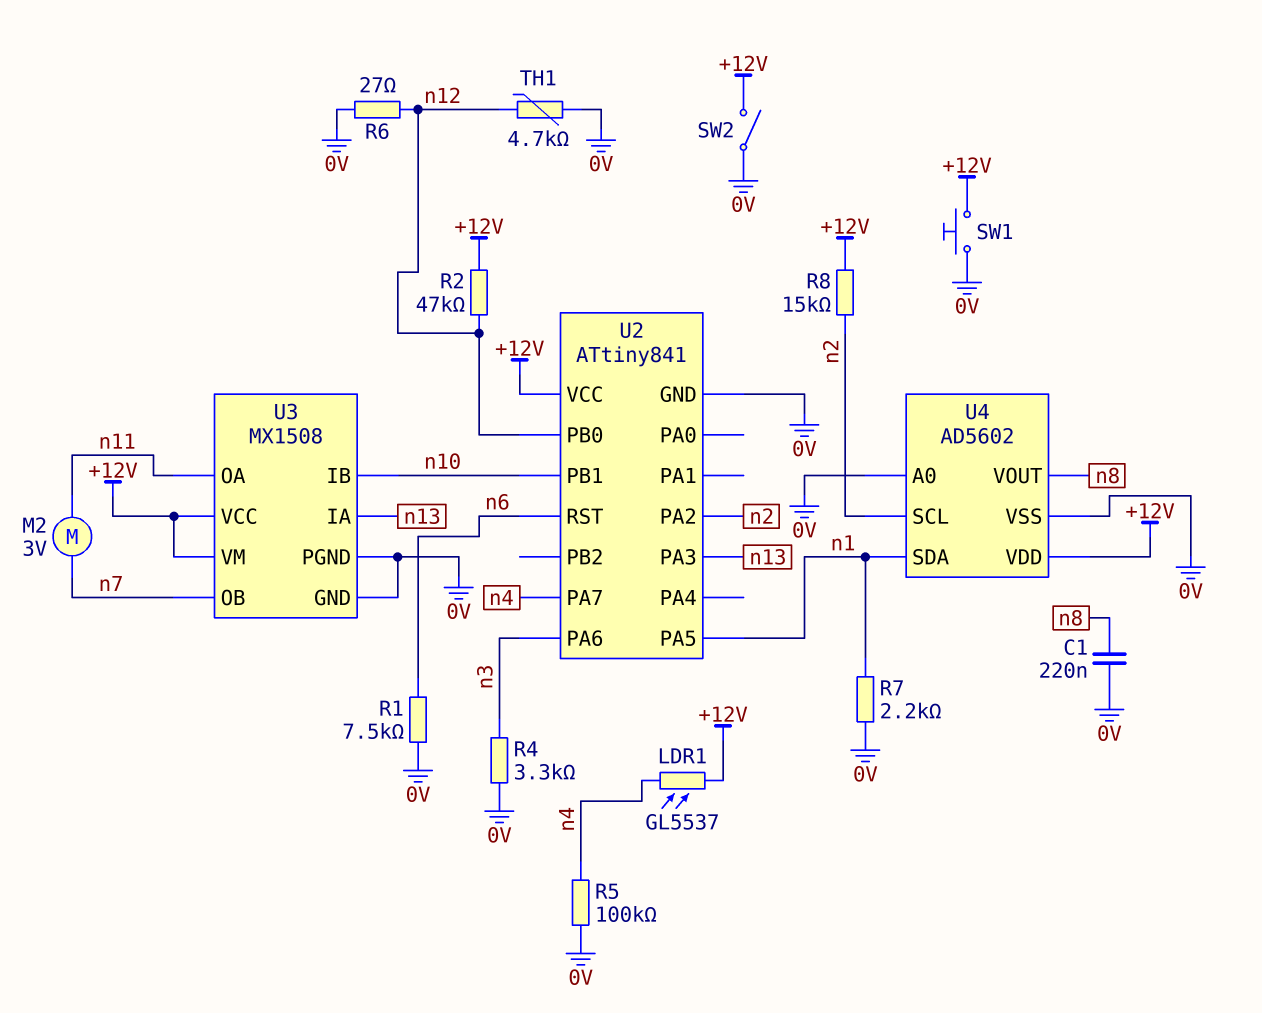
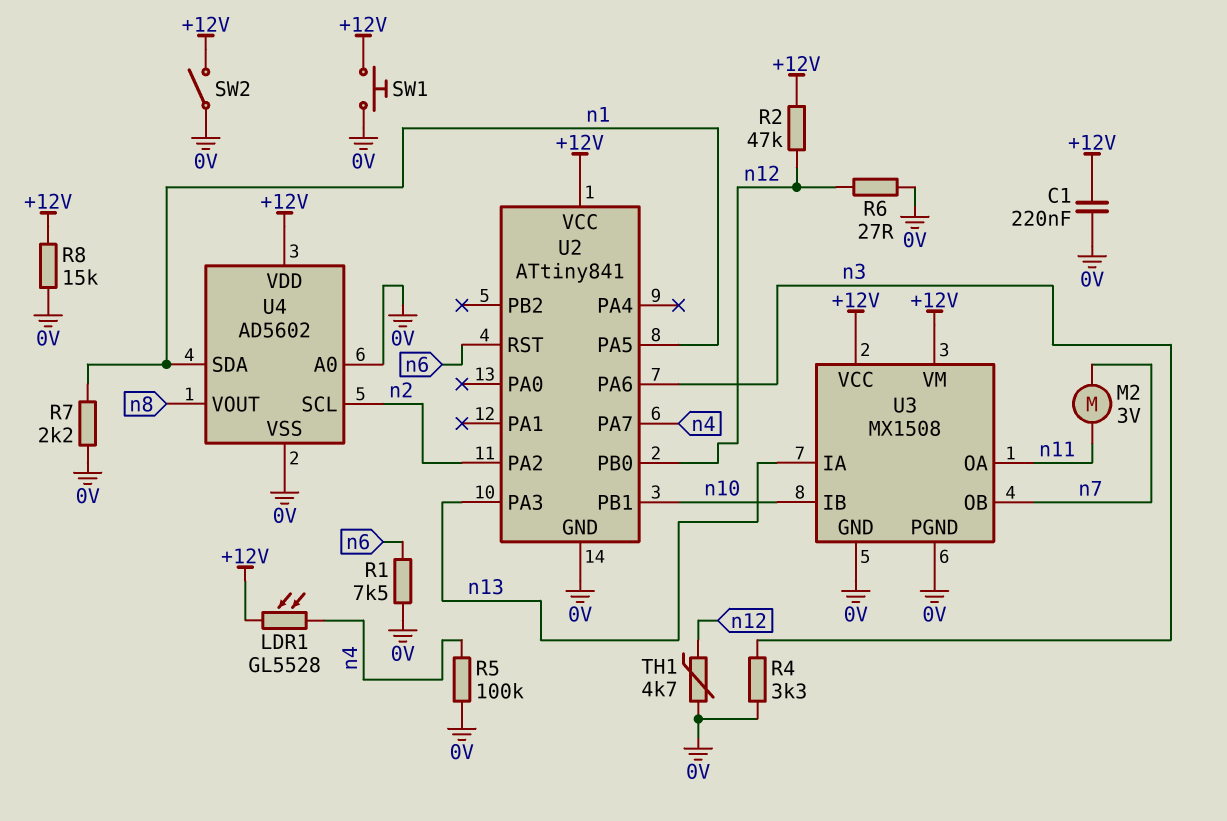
C1: 220nF (0V, n8) -> 220nF (+12V, 0V)
LDR1: GL5537 (+12V, n4) -> GL5528 (+12V, n4)
R8: 15k (+12V, n2) -> 15k (+12V, 0V)

